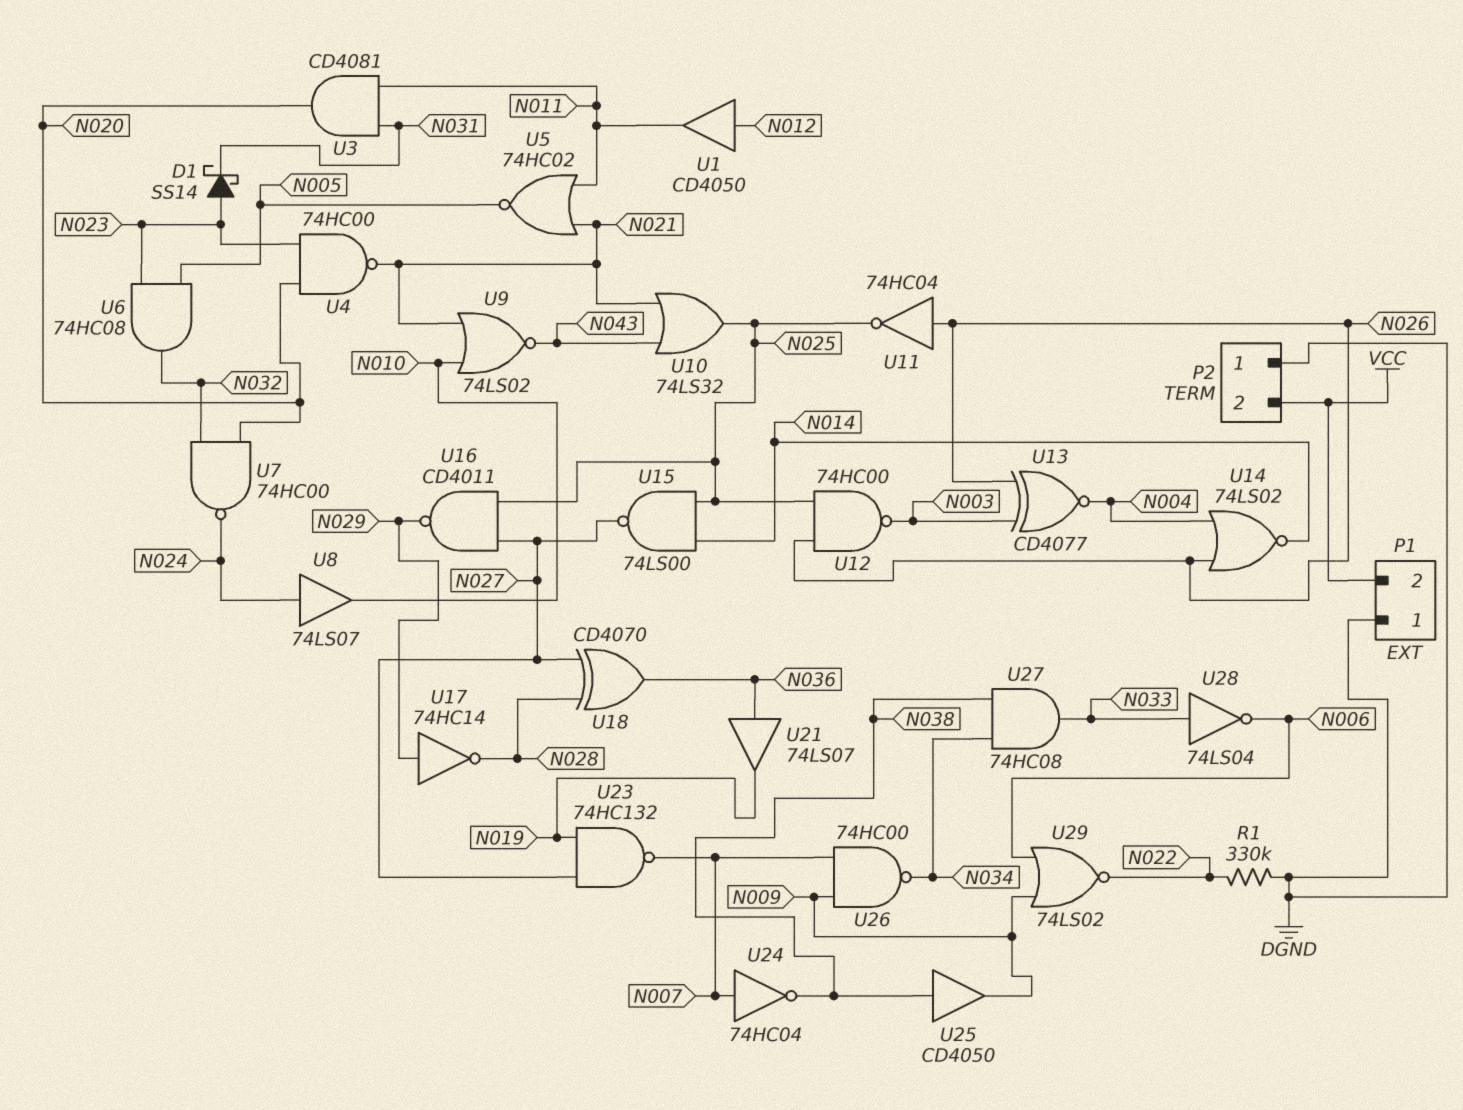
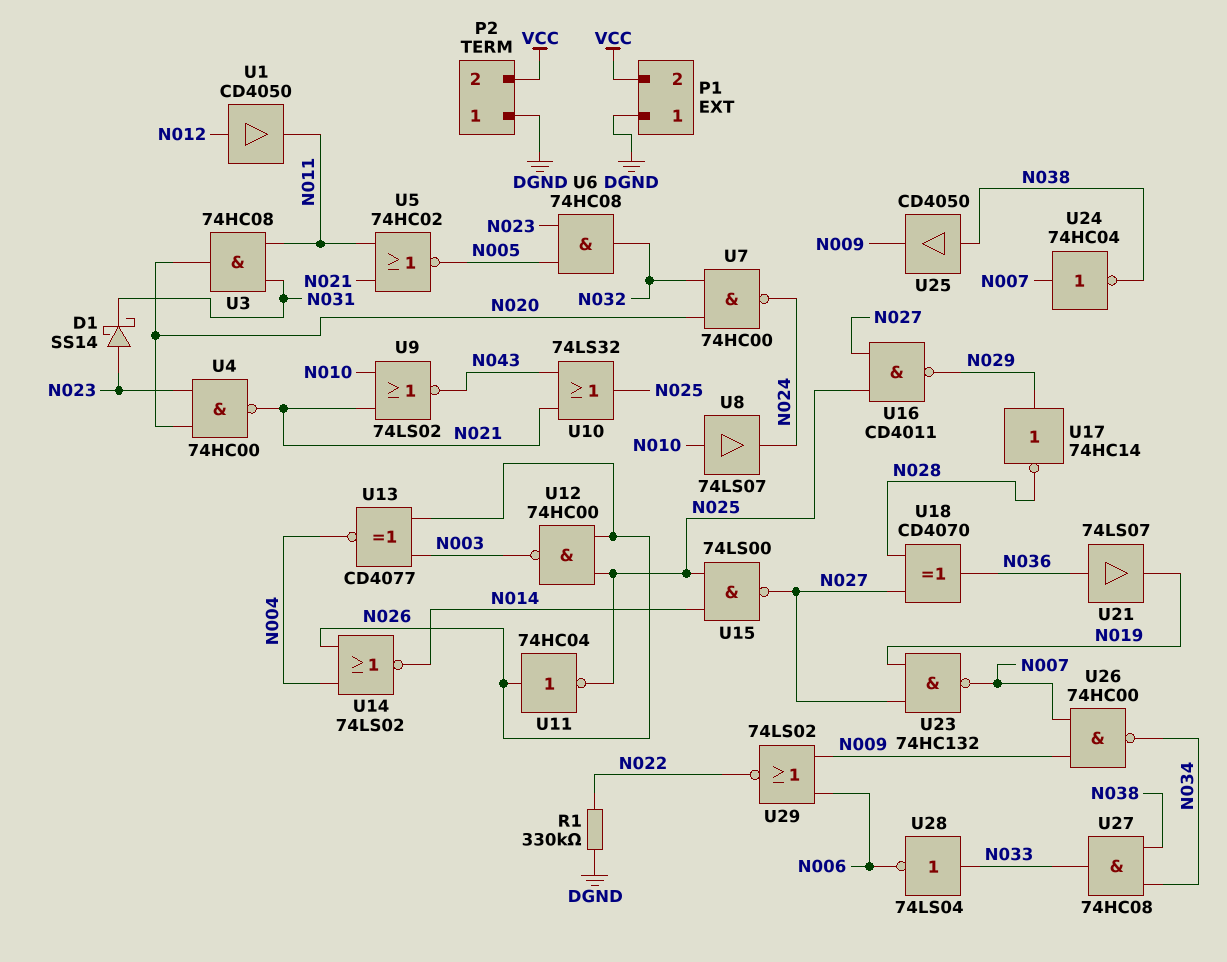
U3: AND CD4081 (in N011, in N031, out N020) -> AND 74HC08 (in N011, in N031, out N020)
U8: buffer 74LS07 (in N024, out N010) -> buffer 74LS07 (in N010, out N024)

